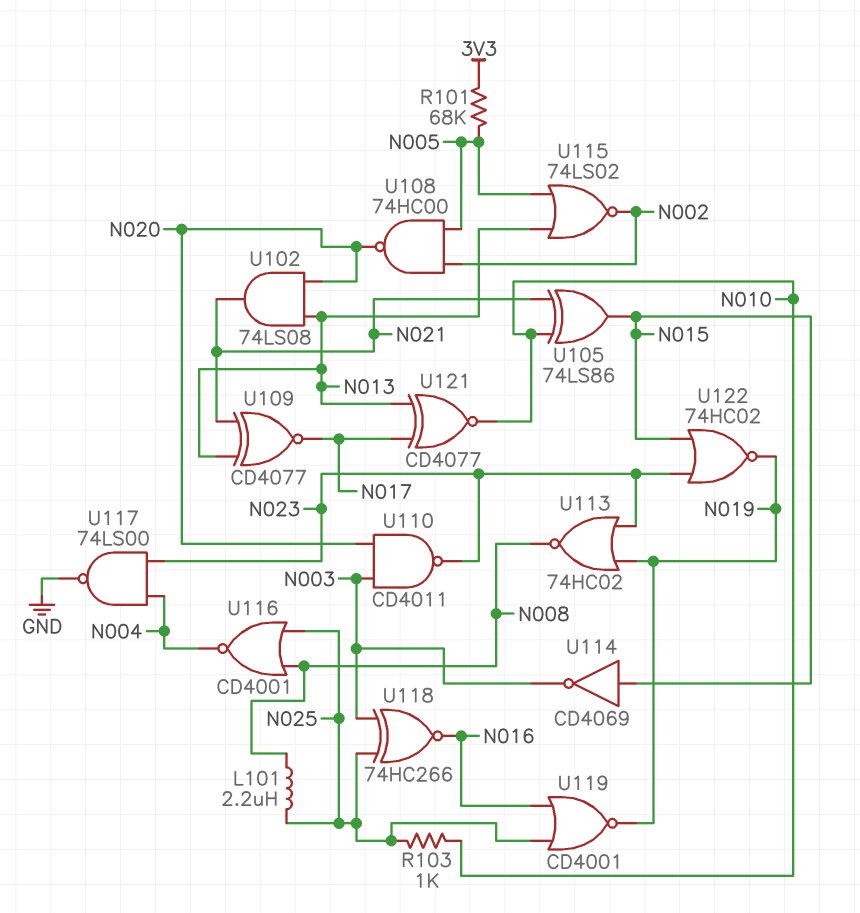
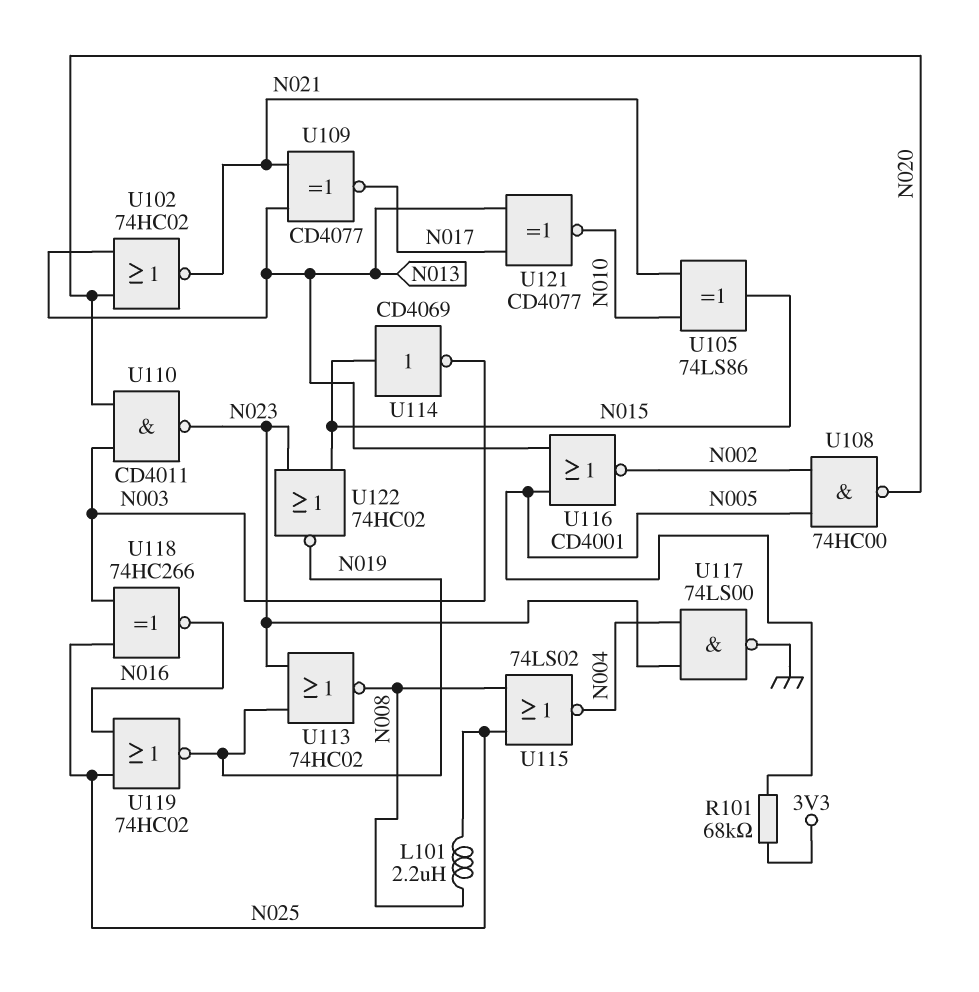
R103: 1k (N010, N025) -> none
U102: AND 74LS08 (in N013, in N020, out N021) -> NOR 74HC02 (in N013, in N020, out N021)
U115: NOR 74LS02 (in N005, in N013, out N002) -> NOR 74LS02 (in N008, in N025, out N004)
U116: NOR CD4001 (in N008, in N025, out N004) -> NOR CD4001 (in N005, in N013, out N002)
U119: NOR CD4001 (in N016, in N025, out N019) -> NOR 74HC02 (in N016, in N025, out N019)

